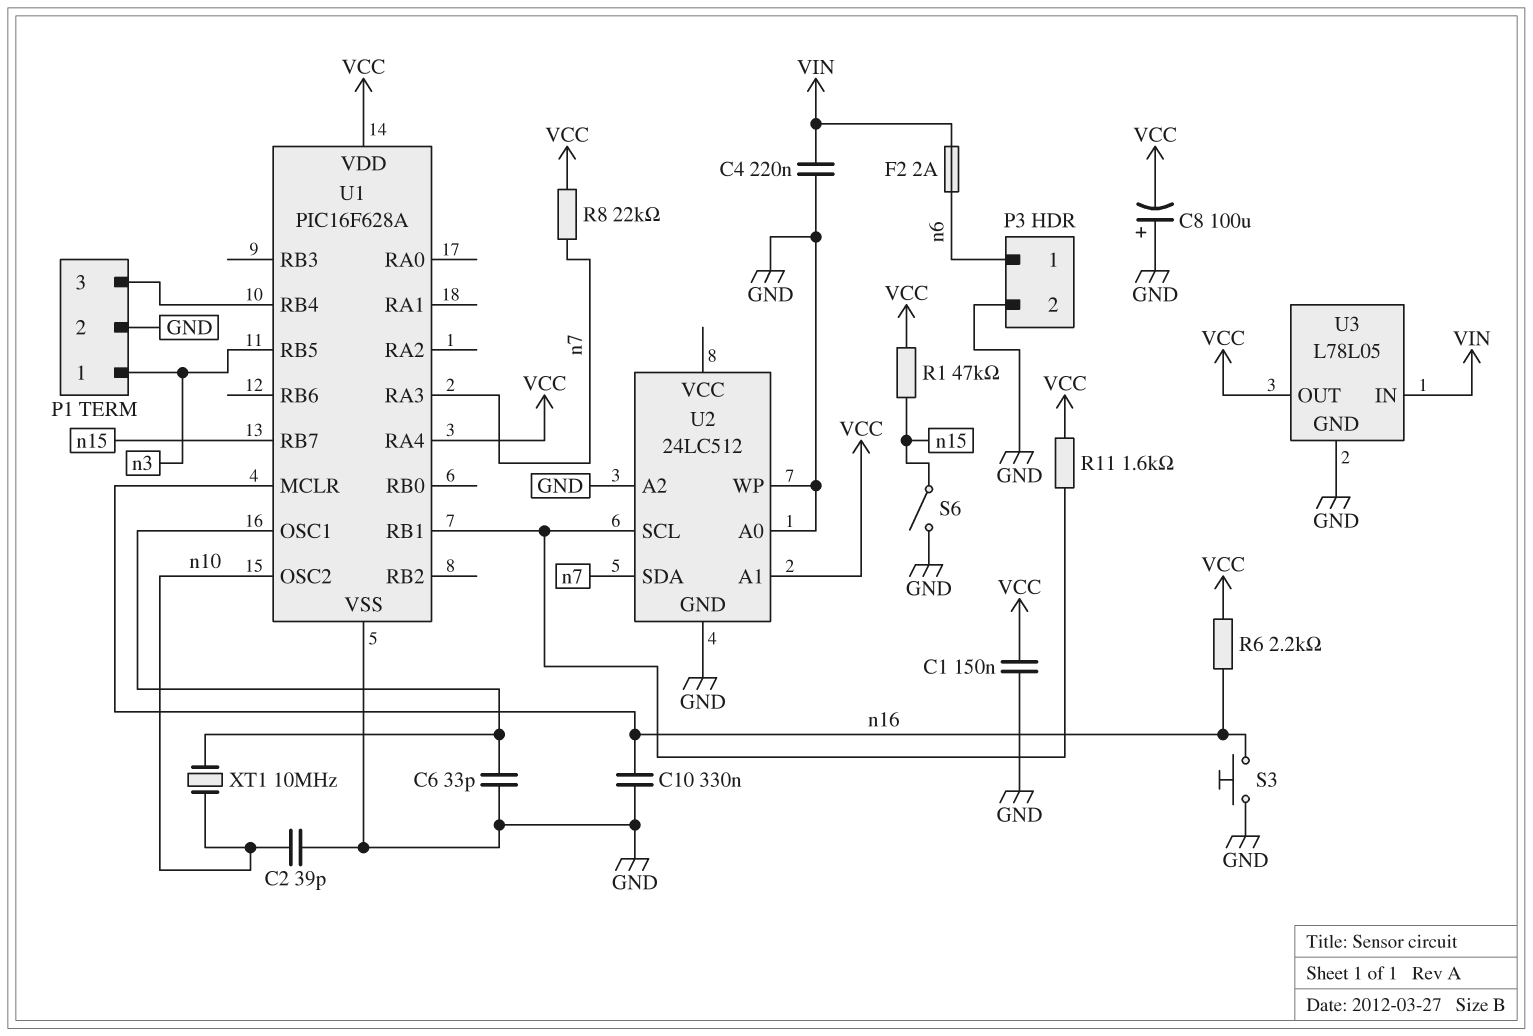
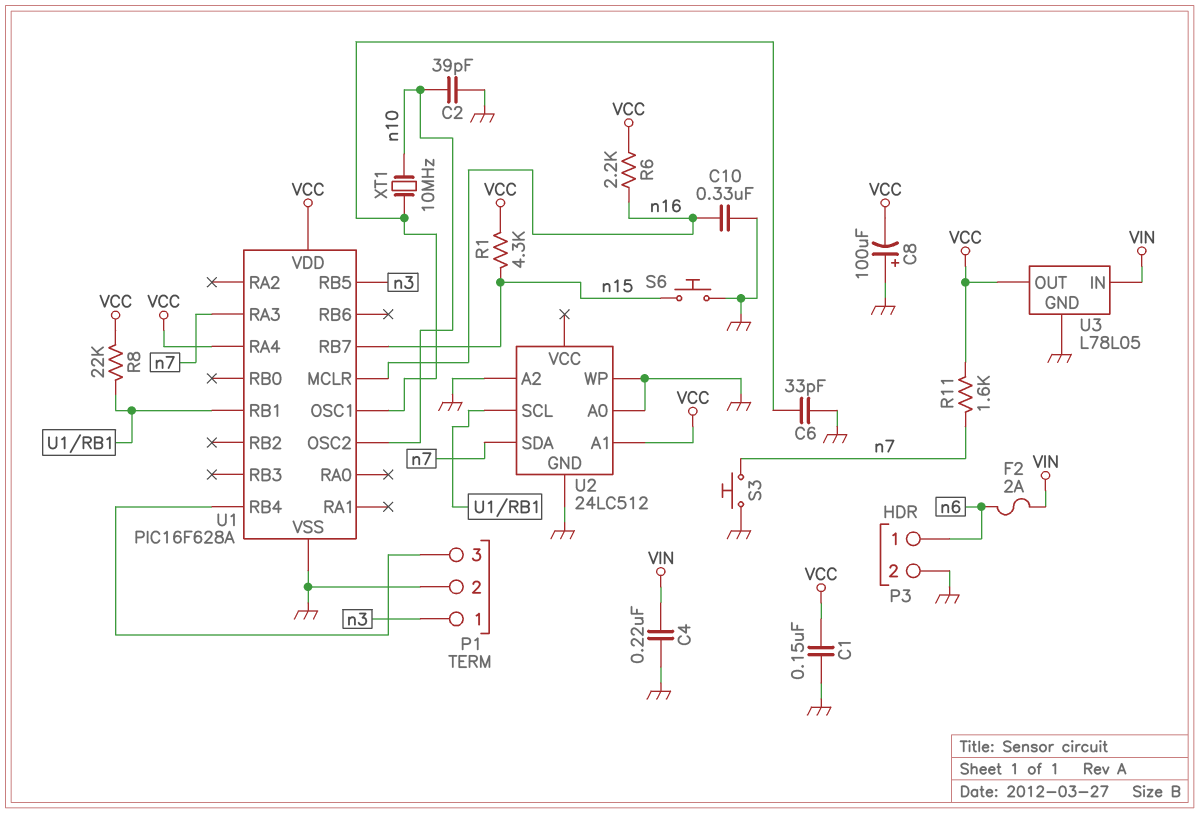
R1: 47k (VCC, n15) -> 4.3k (VCC, n15)
R8: 22k (VCC, n7) -> 22k (U1/RB1, VCC)
R11: 1.6k (U1/RB1, VCC) -> 1.6k (VCC, n7)
S3: button (GND, n16) -> button (GND, n7)
S6: switch (GND, n15) -> button (GND, n15)

